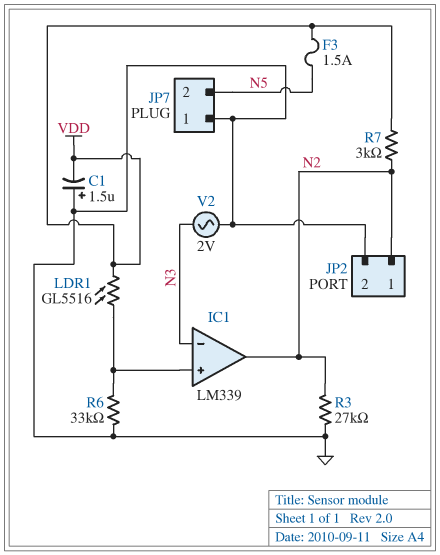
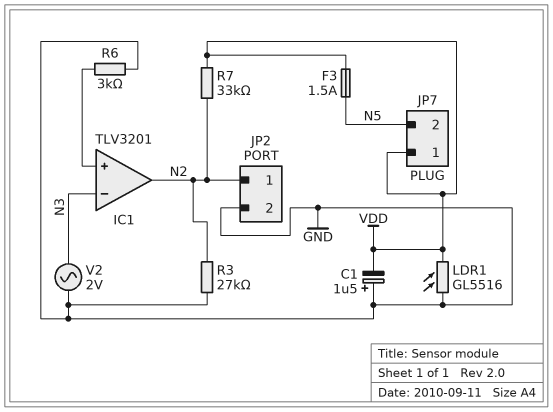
IC1: LM339 -> TLV3201
JP7 pin 1: GND -> VDD
LDR1: GL5516 (IC1/in+, VDD) -> GL5516 (GND, VDD)
R6: 33k (GND, IC1/in+) -> 3k (GND, IC1/in+)
R7: 3k (N2, VDD) -> 33k (N2, VDD)

